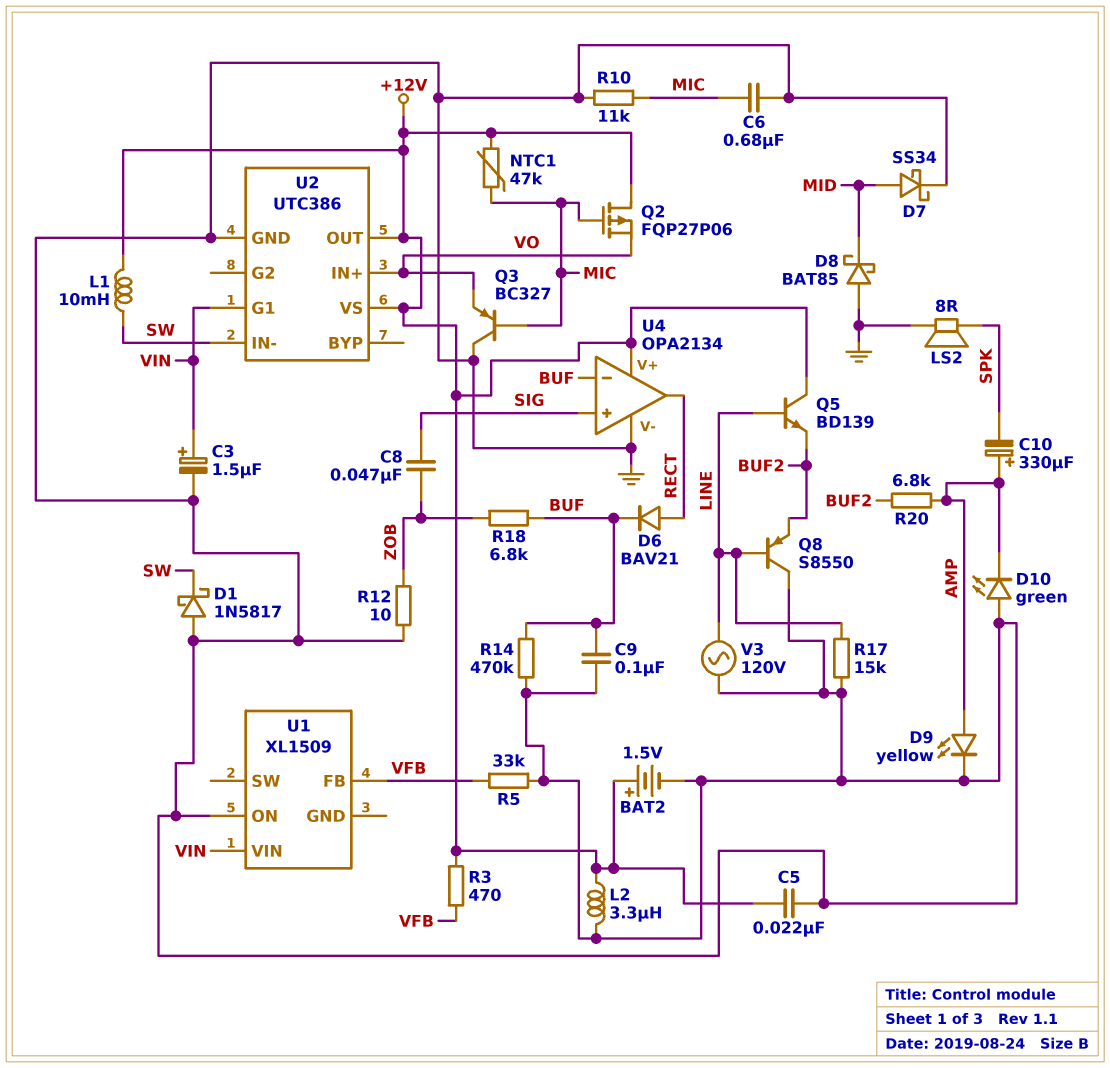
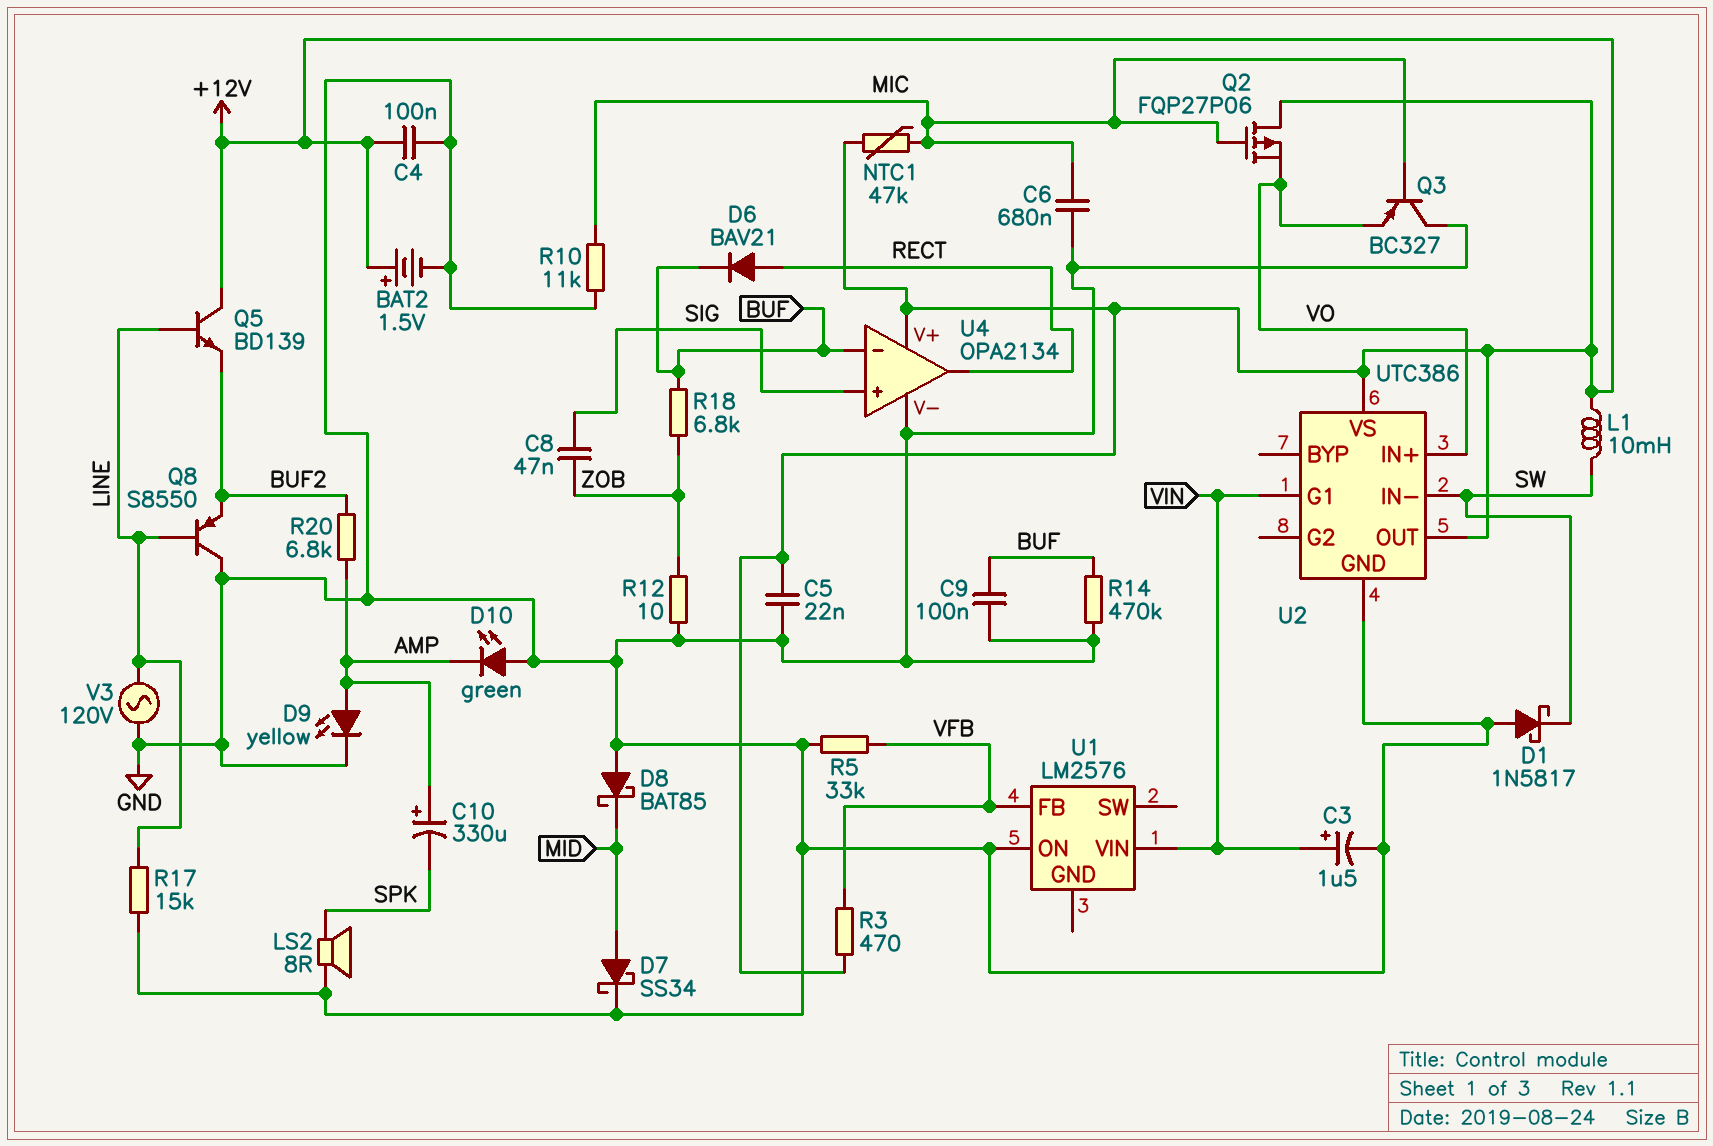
C4: none -> 100nF (+12V, GND)
L2: 3.3uH (+12V, GND) -> none
U1: XL1509 -> LM2576

